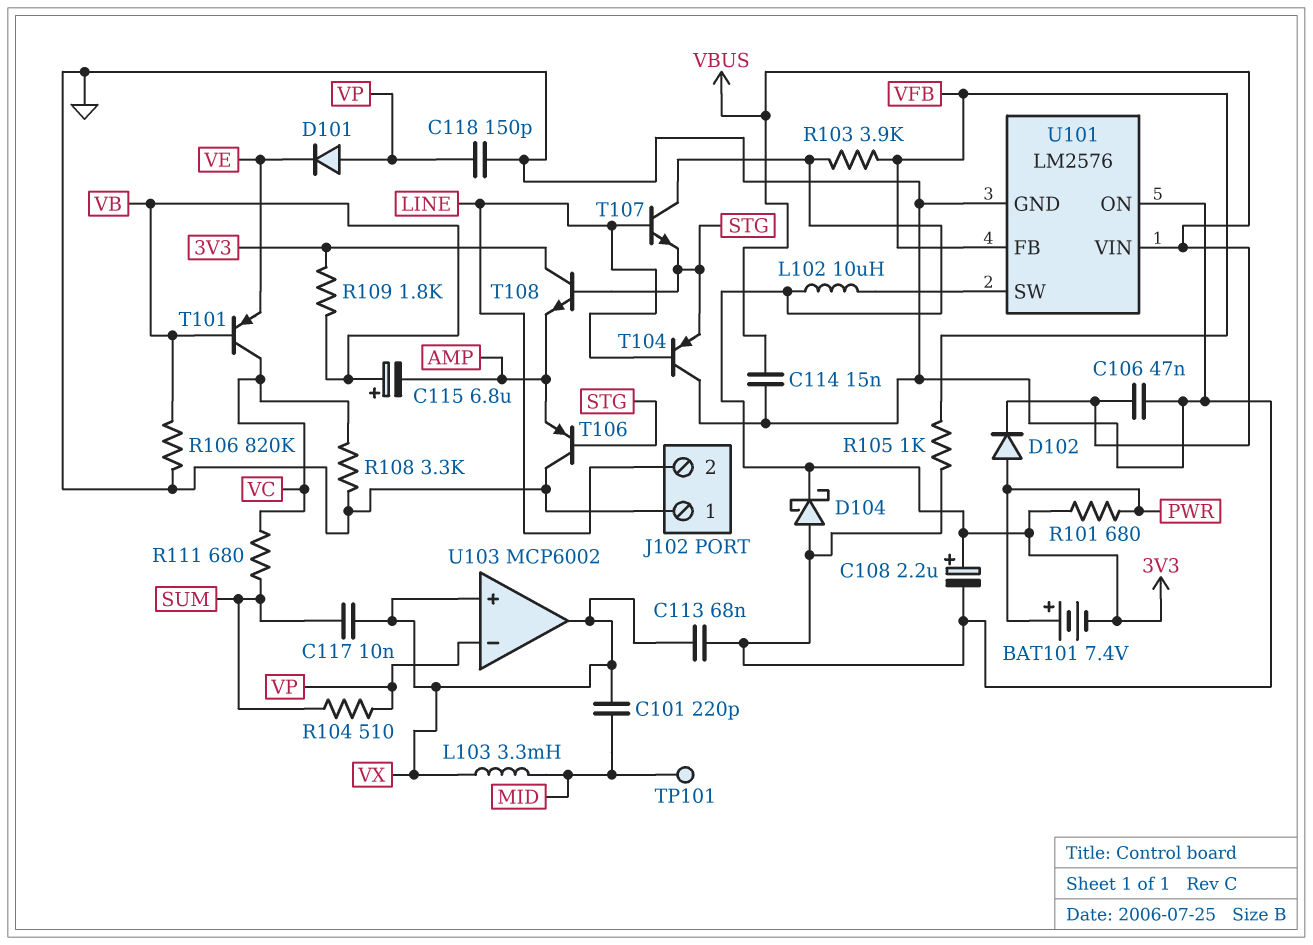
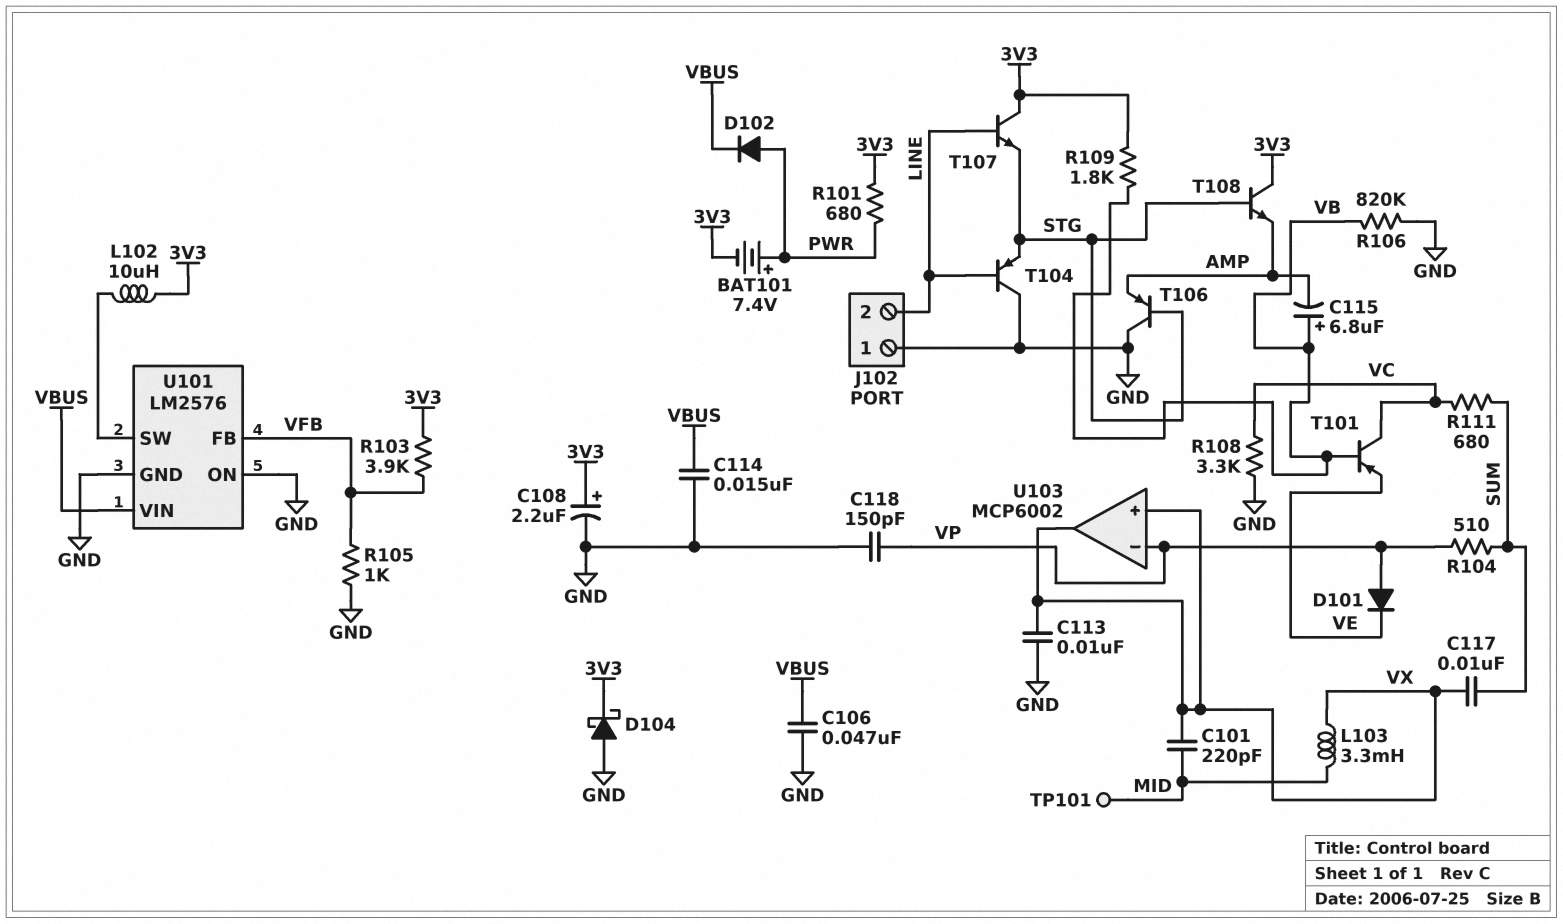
C113: 68nF (GND, VX) -> 10nF (GND, VX)

